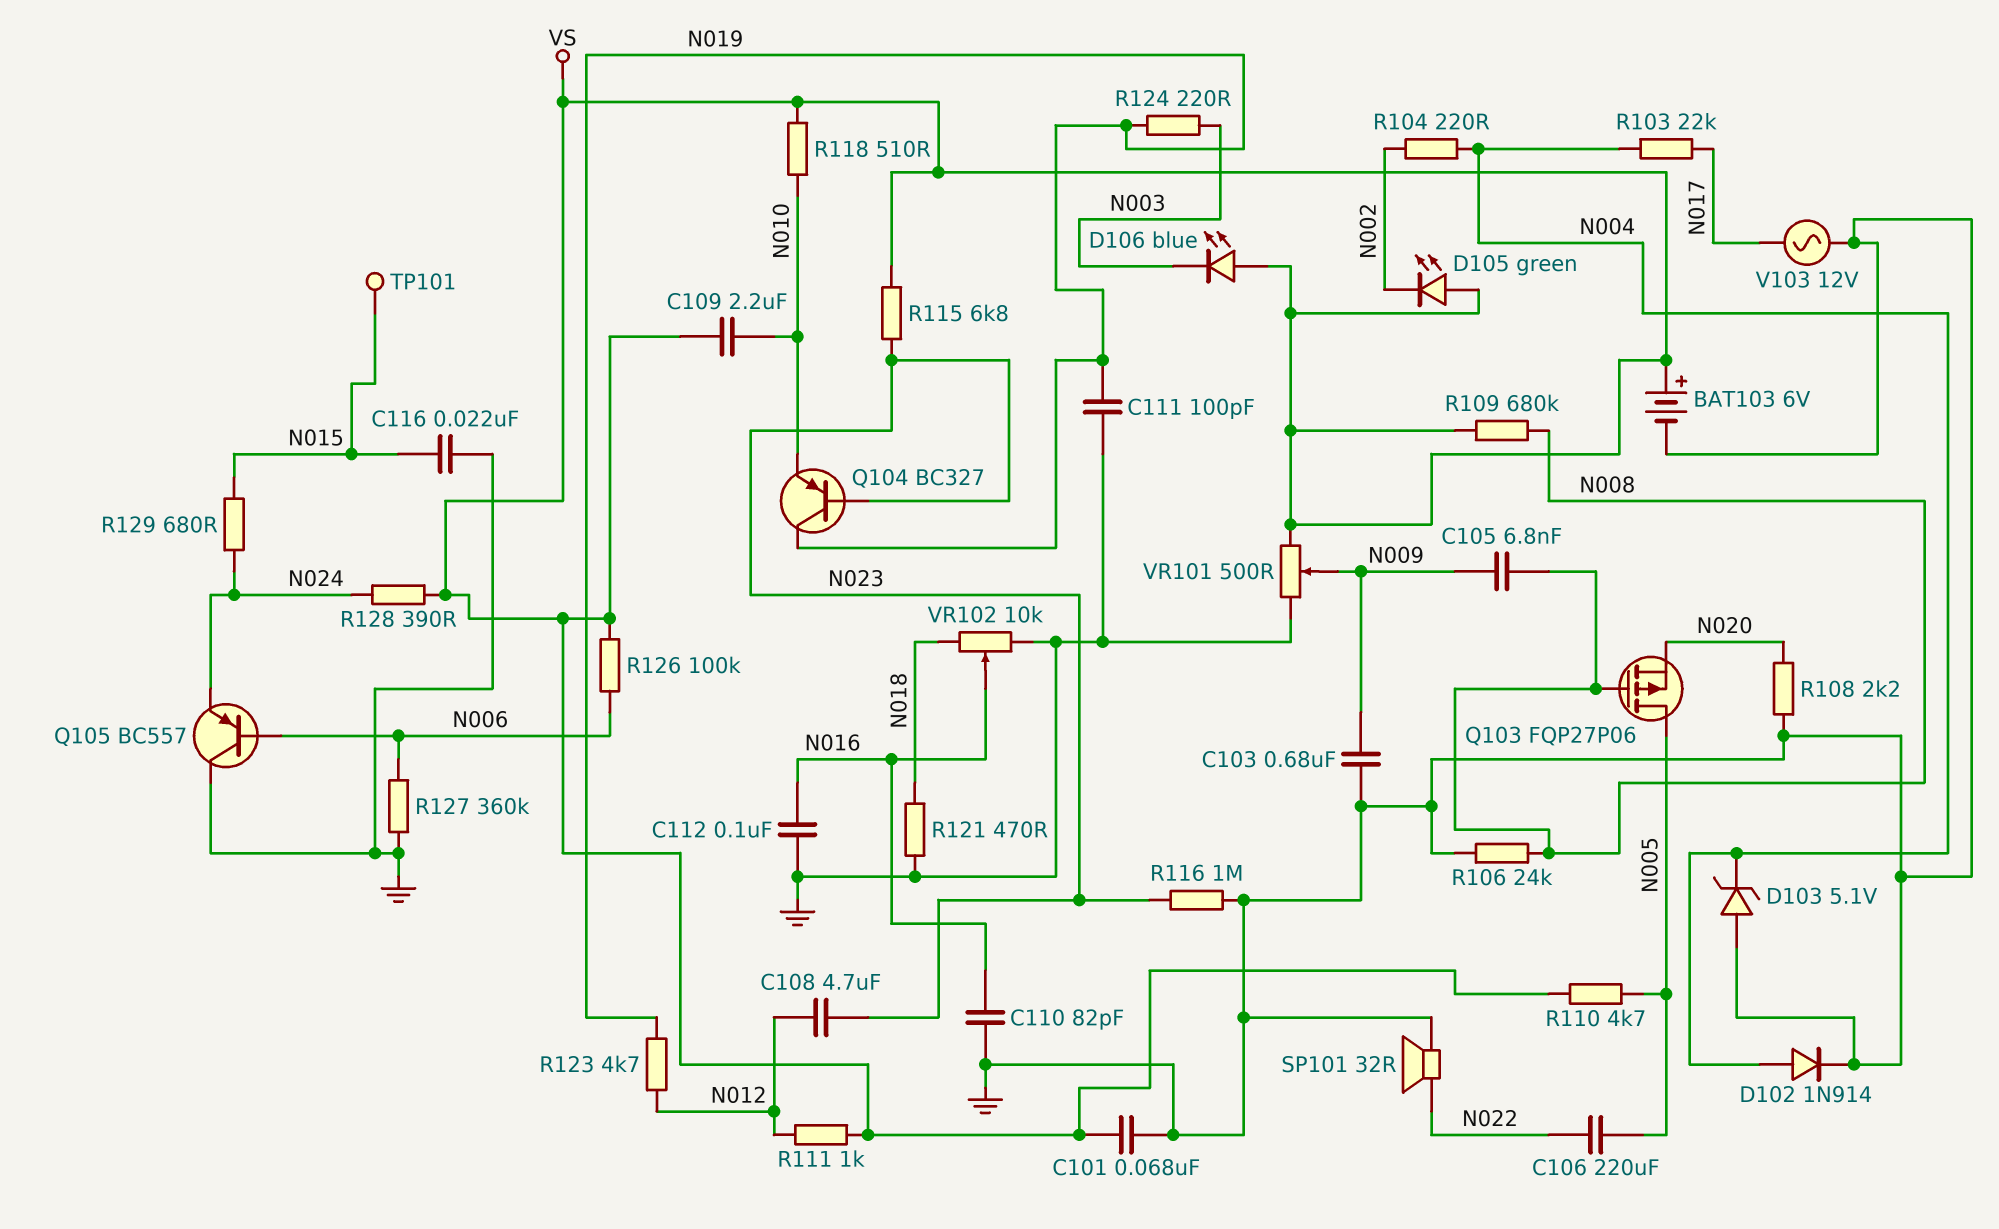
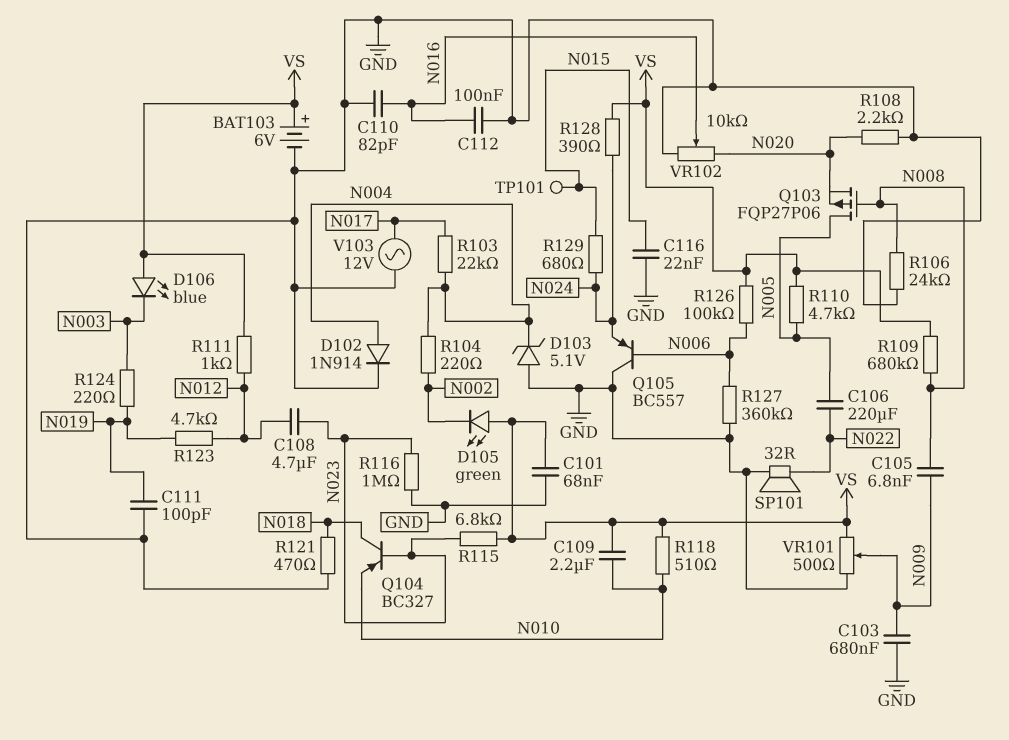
Q104: PNP BC327 (B N023, C N019, E N010) -> PNP BC327 (B N023, C N018, E N010)
VR102: 10k (GND, N018, wiper N016) -> 10k (GND, N020, wiper N016)

